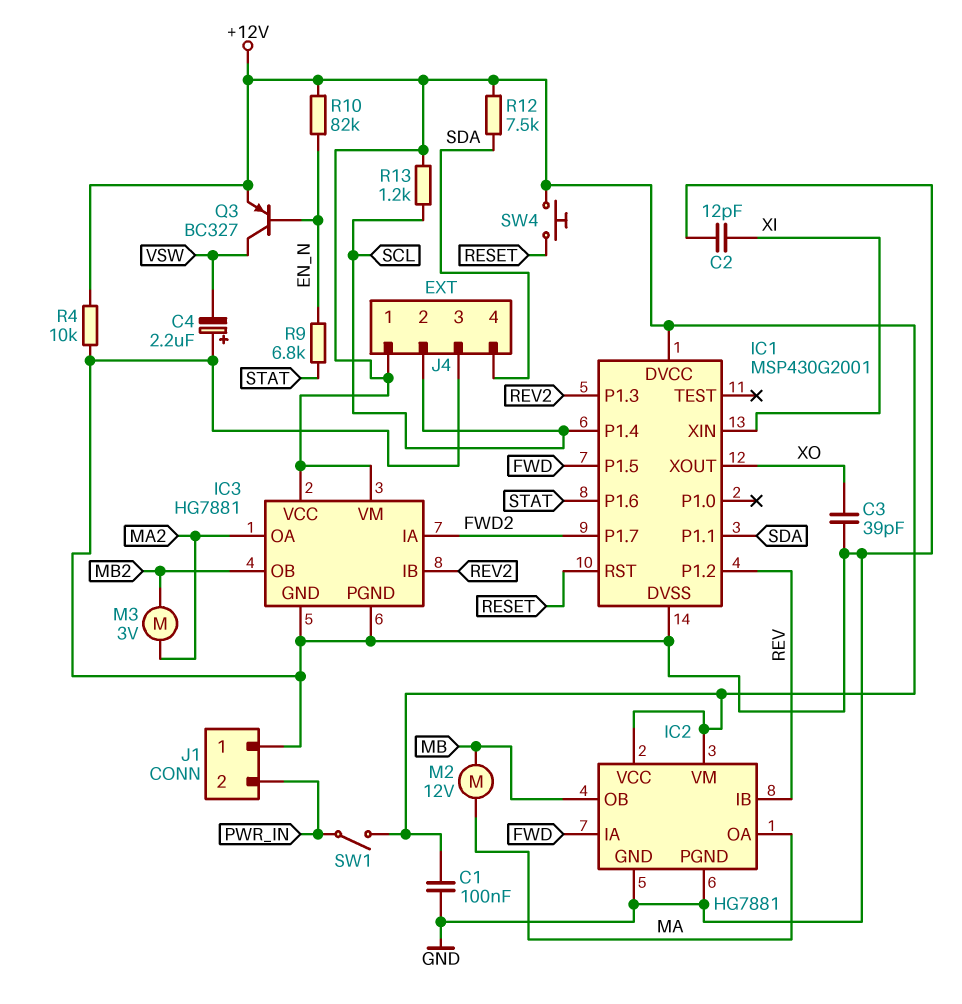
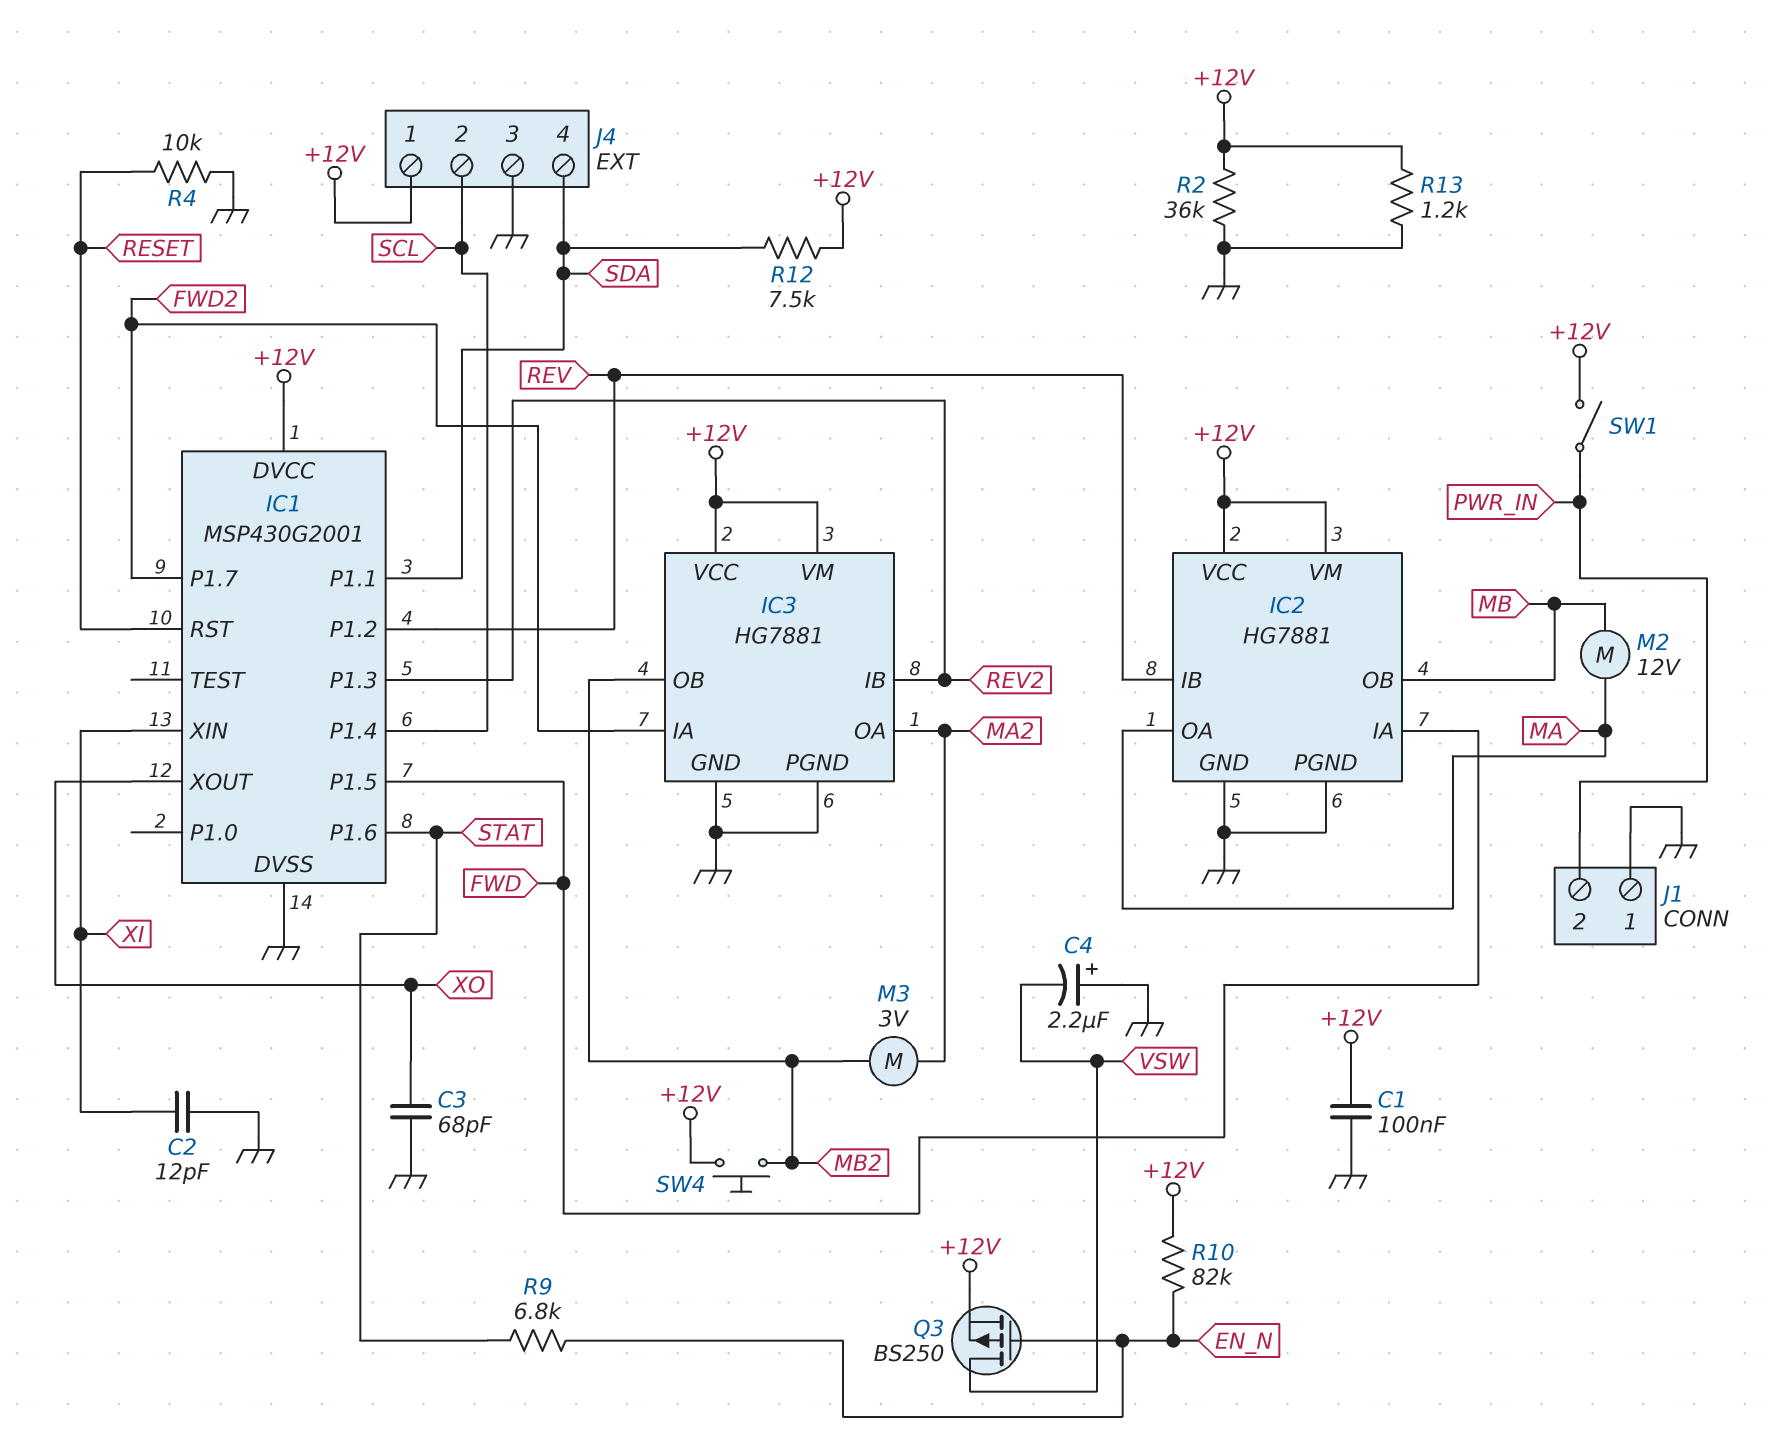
C3: 39pF (GND, XO) -> 68pF (GND, XO)
Q3: PNP BC327 (B EN_N, C VSW, E +12V) -> PMOS BS250 (G EN_N, D VSW, S +12V)
R2: none -> 36k (+12V, GND)
R4: 10k (+12V, GND) -> 10k (GND, RESET)
R13: 1.2k (+12V, SCL) -> 1.2k (+12V, GND)
SW4: button (+12V, RESET) -> button (+12V, MB2)

